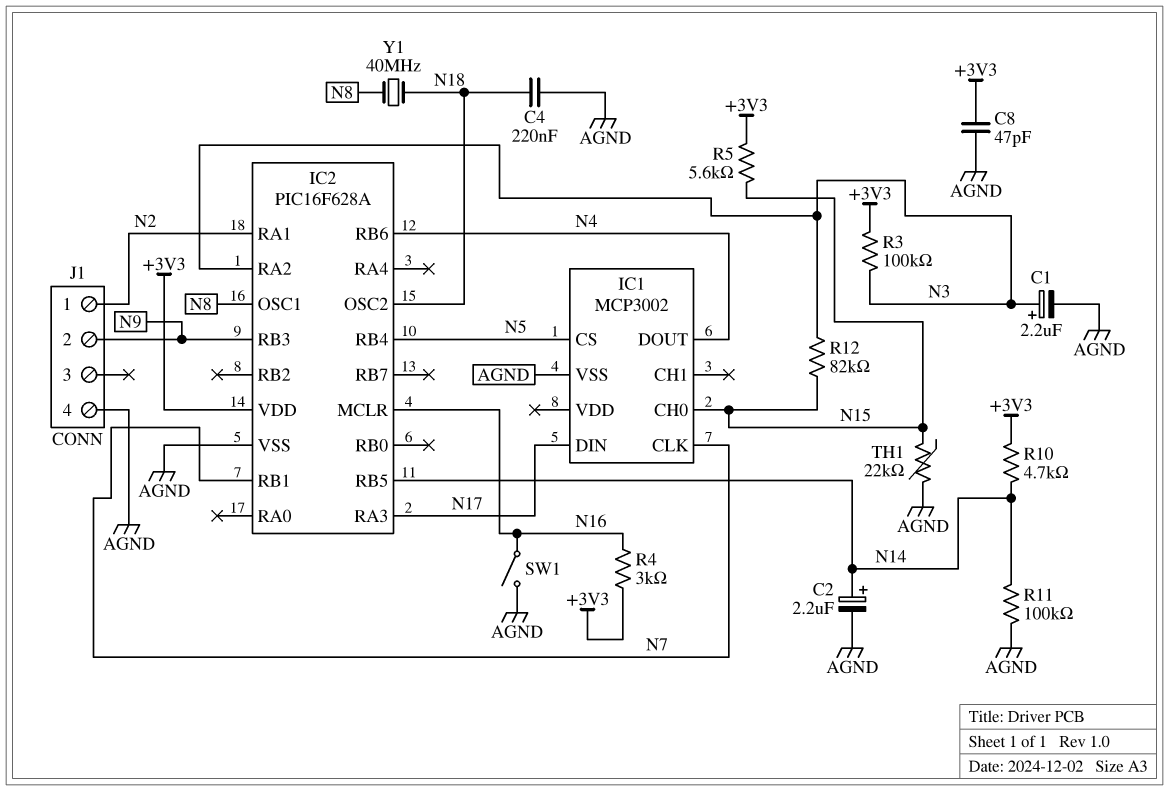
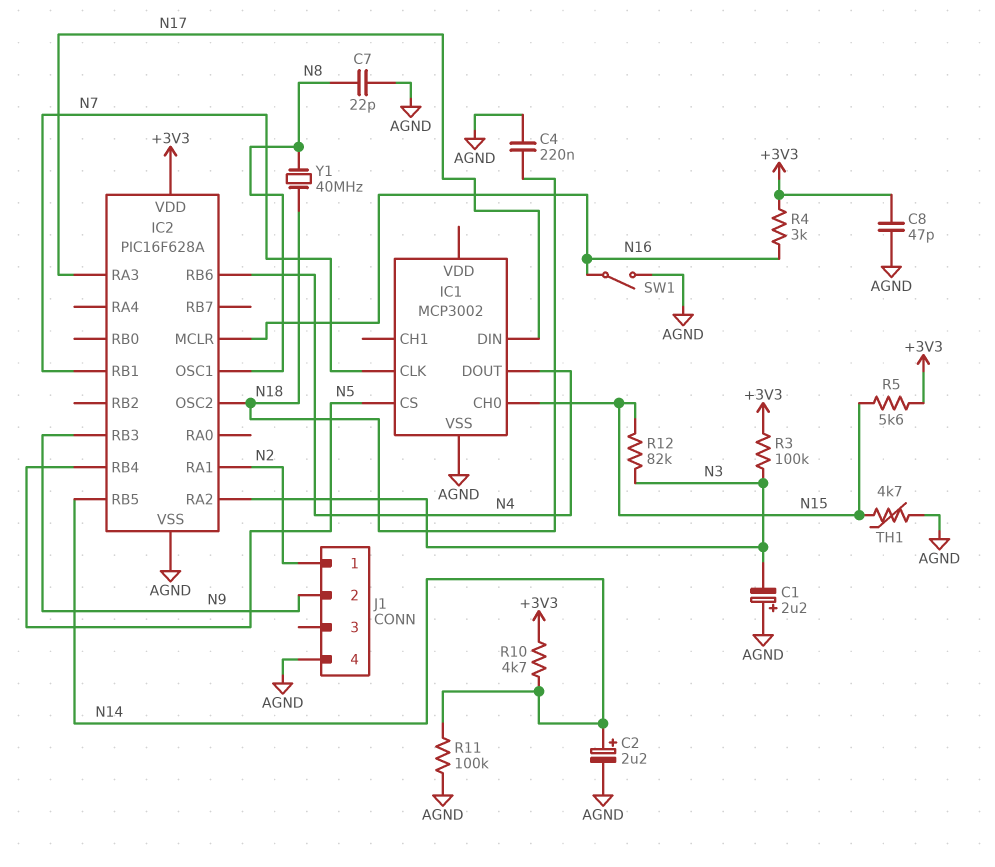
C1: 2.2uF (plus N3, minus AGND) -> 2.2uF (plus AGND, minus N3)
C7: none -> 22pF (AGND, N8)
TH1: 22k (AGND, N15) -> 4.7k (AGND, N15)

